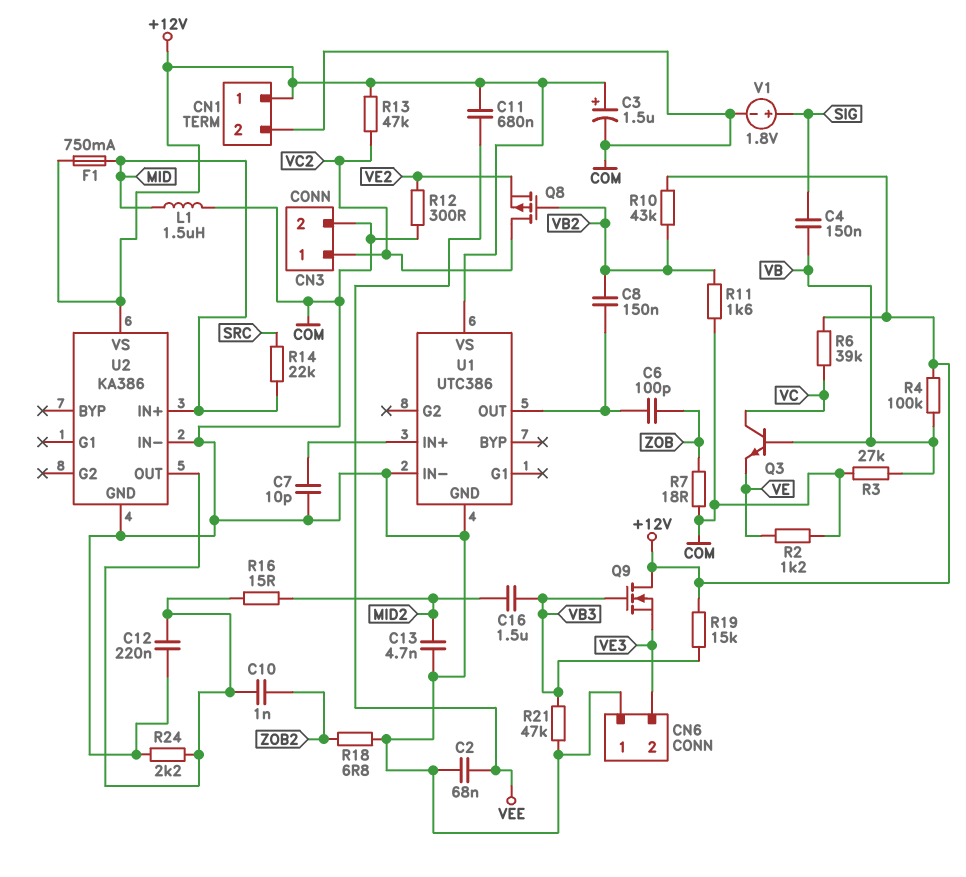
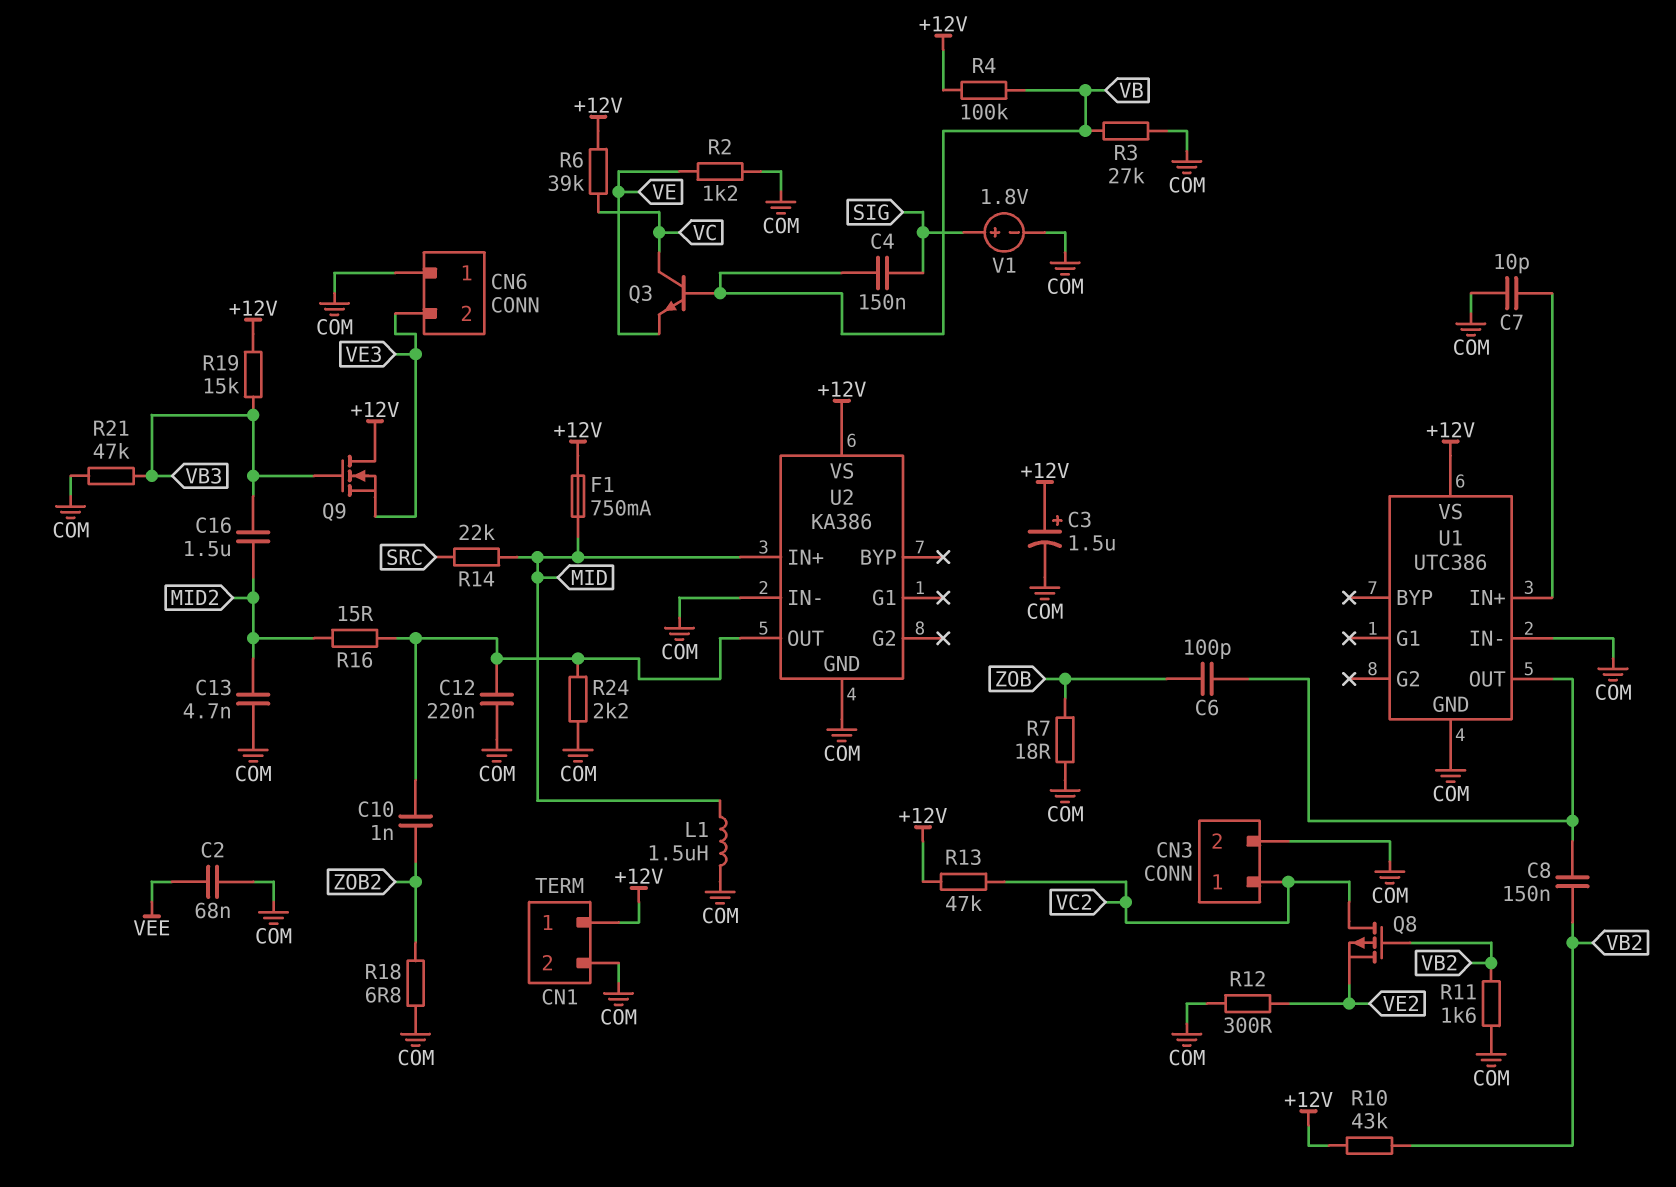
C11: 680nF (+12V, VEE) -> none

